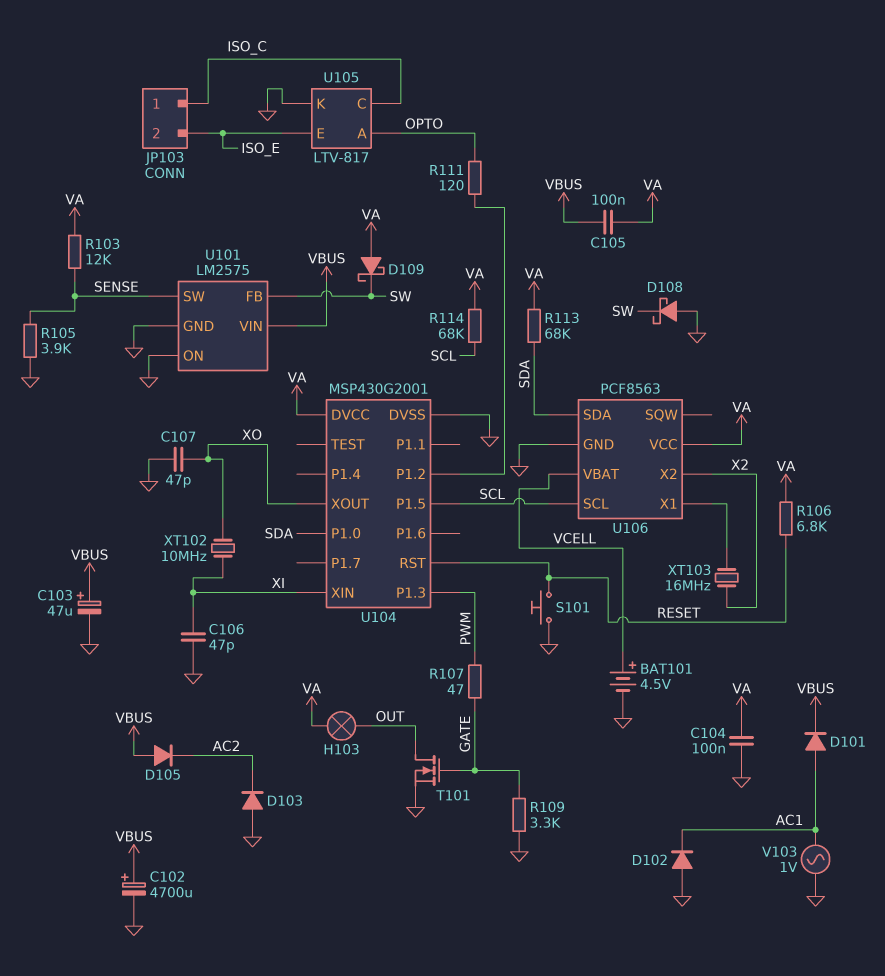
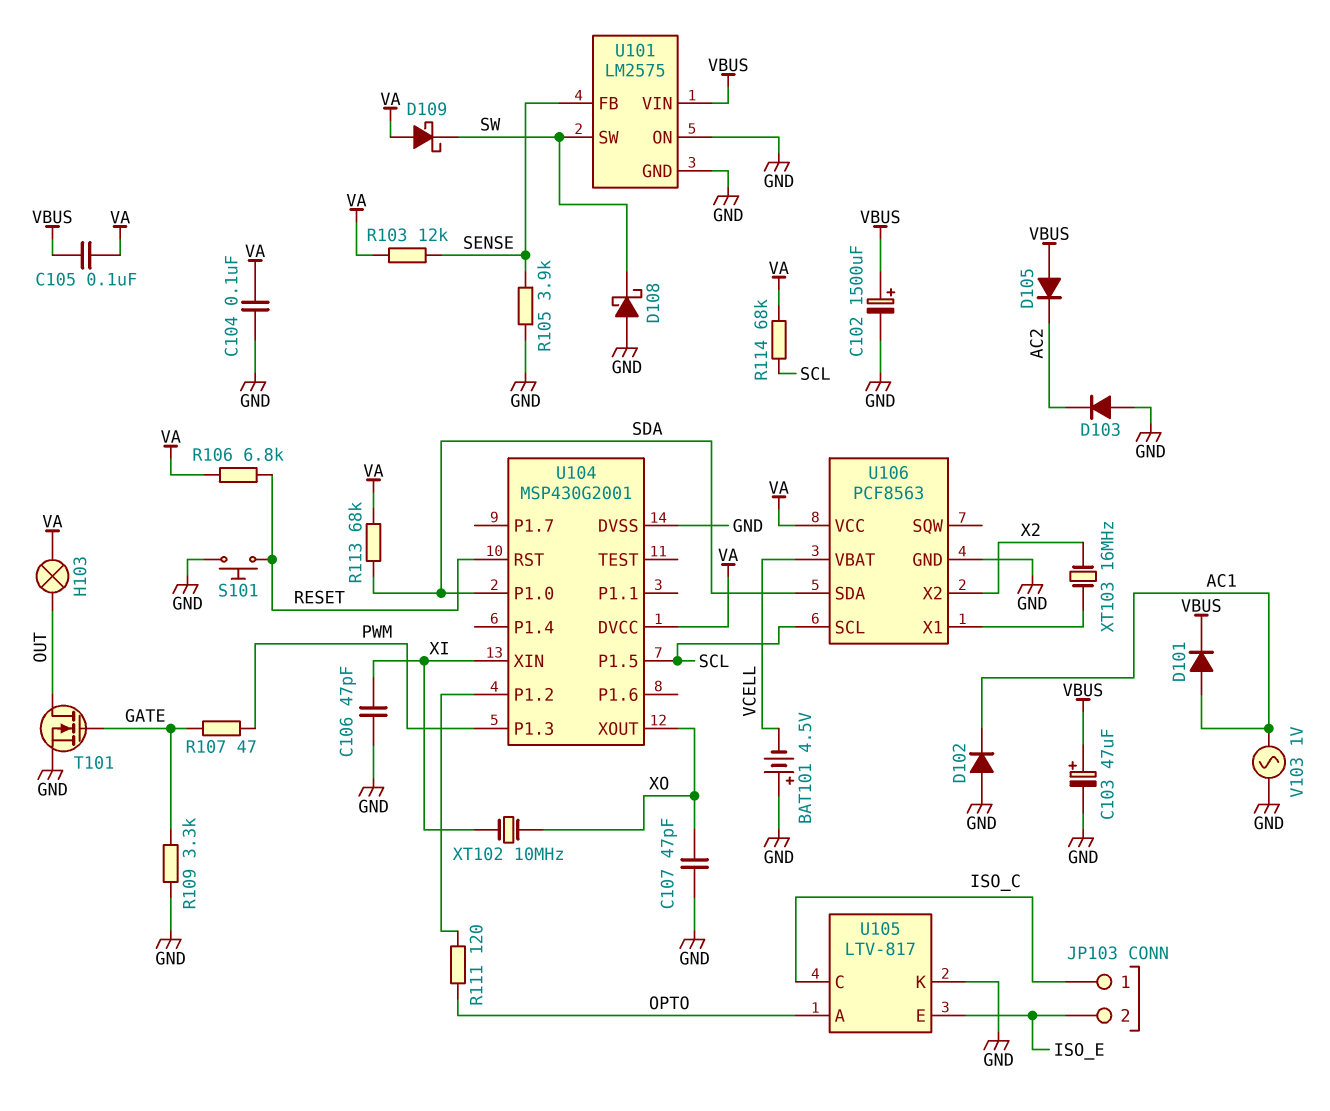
BAT101: 4.5V (plus VCELL, minus GND) -> 4.5V (plus GND, minus VCELL)
C102: 4700uF (plus VBUS, minus GND) -> 1500uF (plus VBUS, minus GND)
U101 pin FB: SW -> SENSE
U101 pin SW: SENSE -> SW

